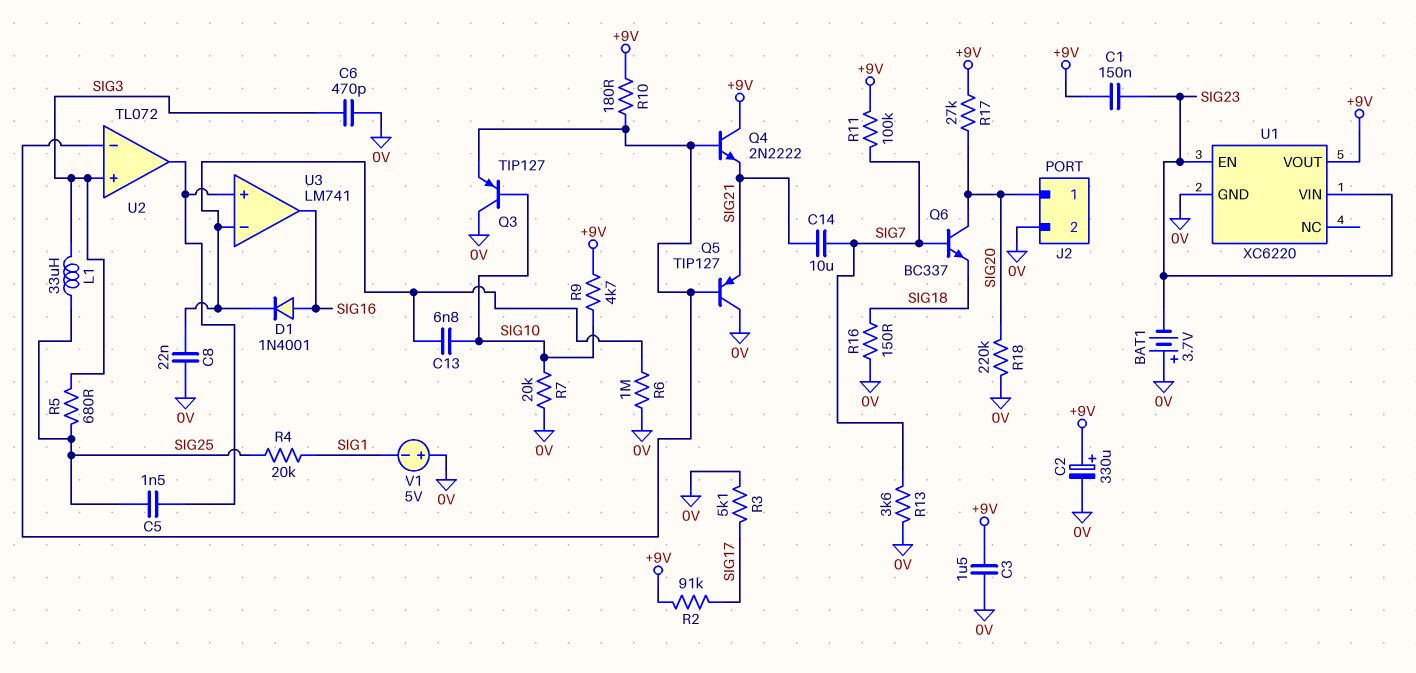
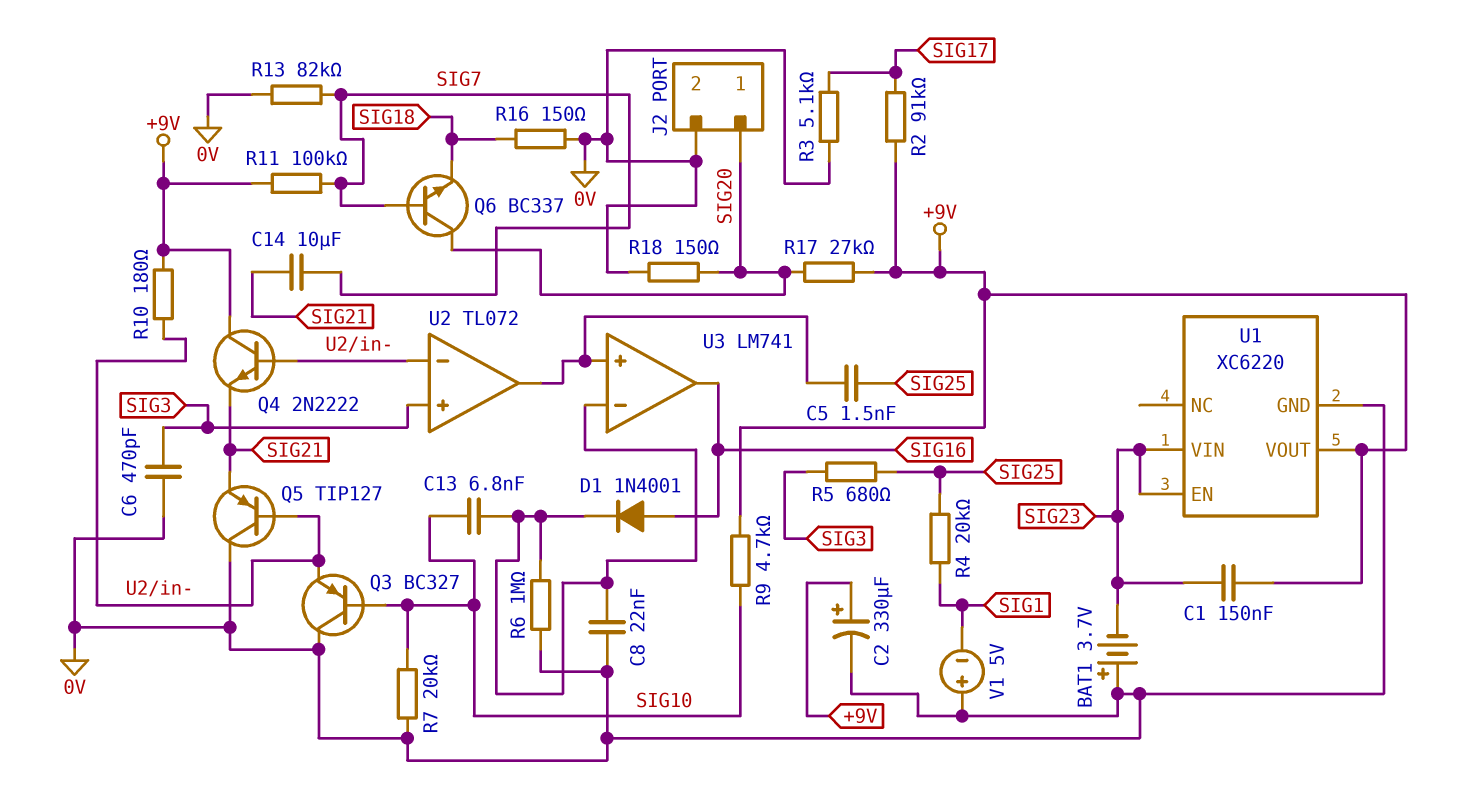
C3: 1.5uF (+9V, 0V) -> none
L1: 33uH (SIG3, SIG25) -> none
Q3: PNP TIP127 (B SIG10, C 0V, E U2/in-) -> PNP BC327 (B SIG10, C 0V, E U2/in-)
R13: 3.6k (0V, SIG7) -> 82k (0V, SIG7)
R18: 220k (0V, SIG20) -> 150 (0V, SIG20)

